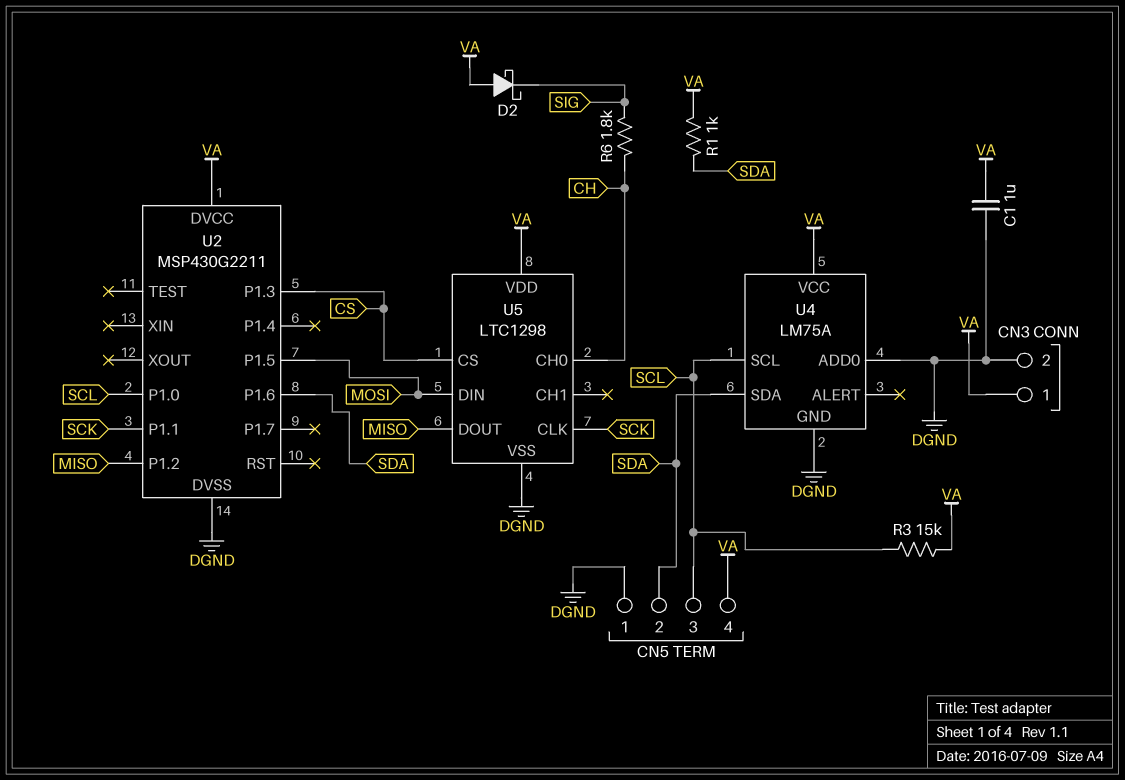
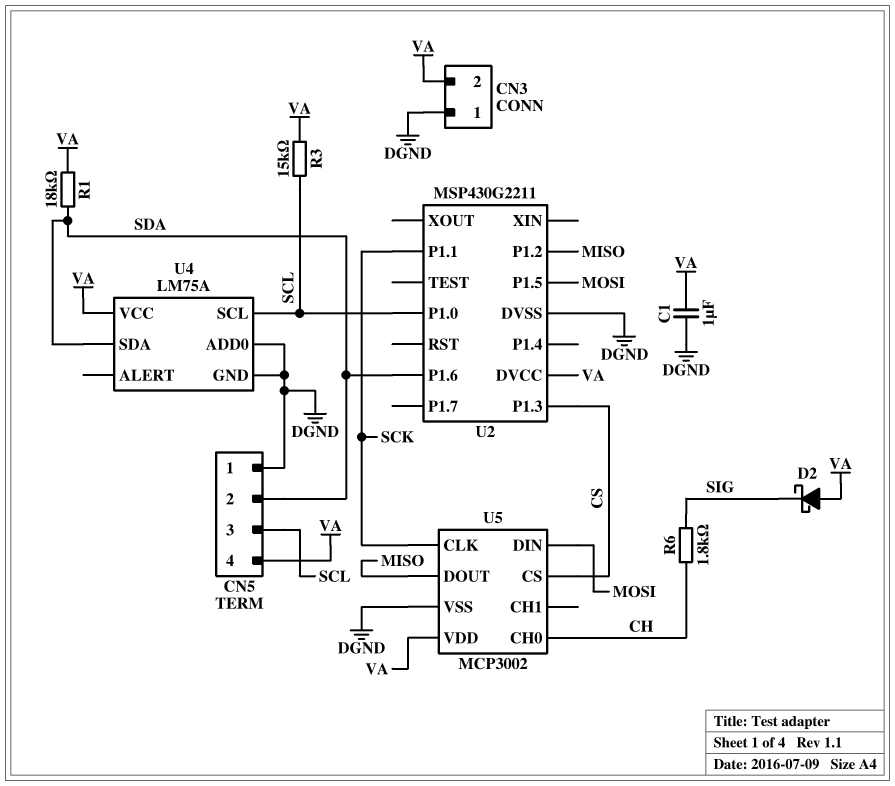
CN3 pin 1: VA -> DGND
CN3 pin 2: DGND -> VA
R1: 1k (SDA, VA) -> 18k (SDA, VA)
U5: LTC1298 -> MCP3002

